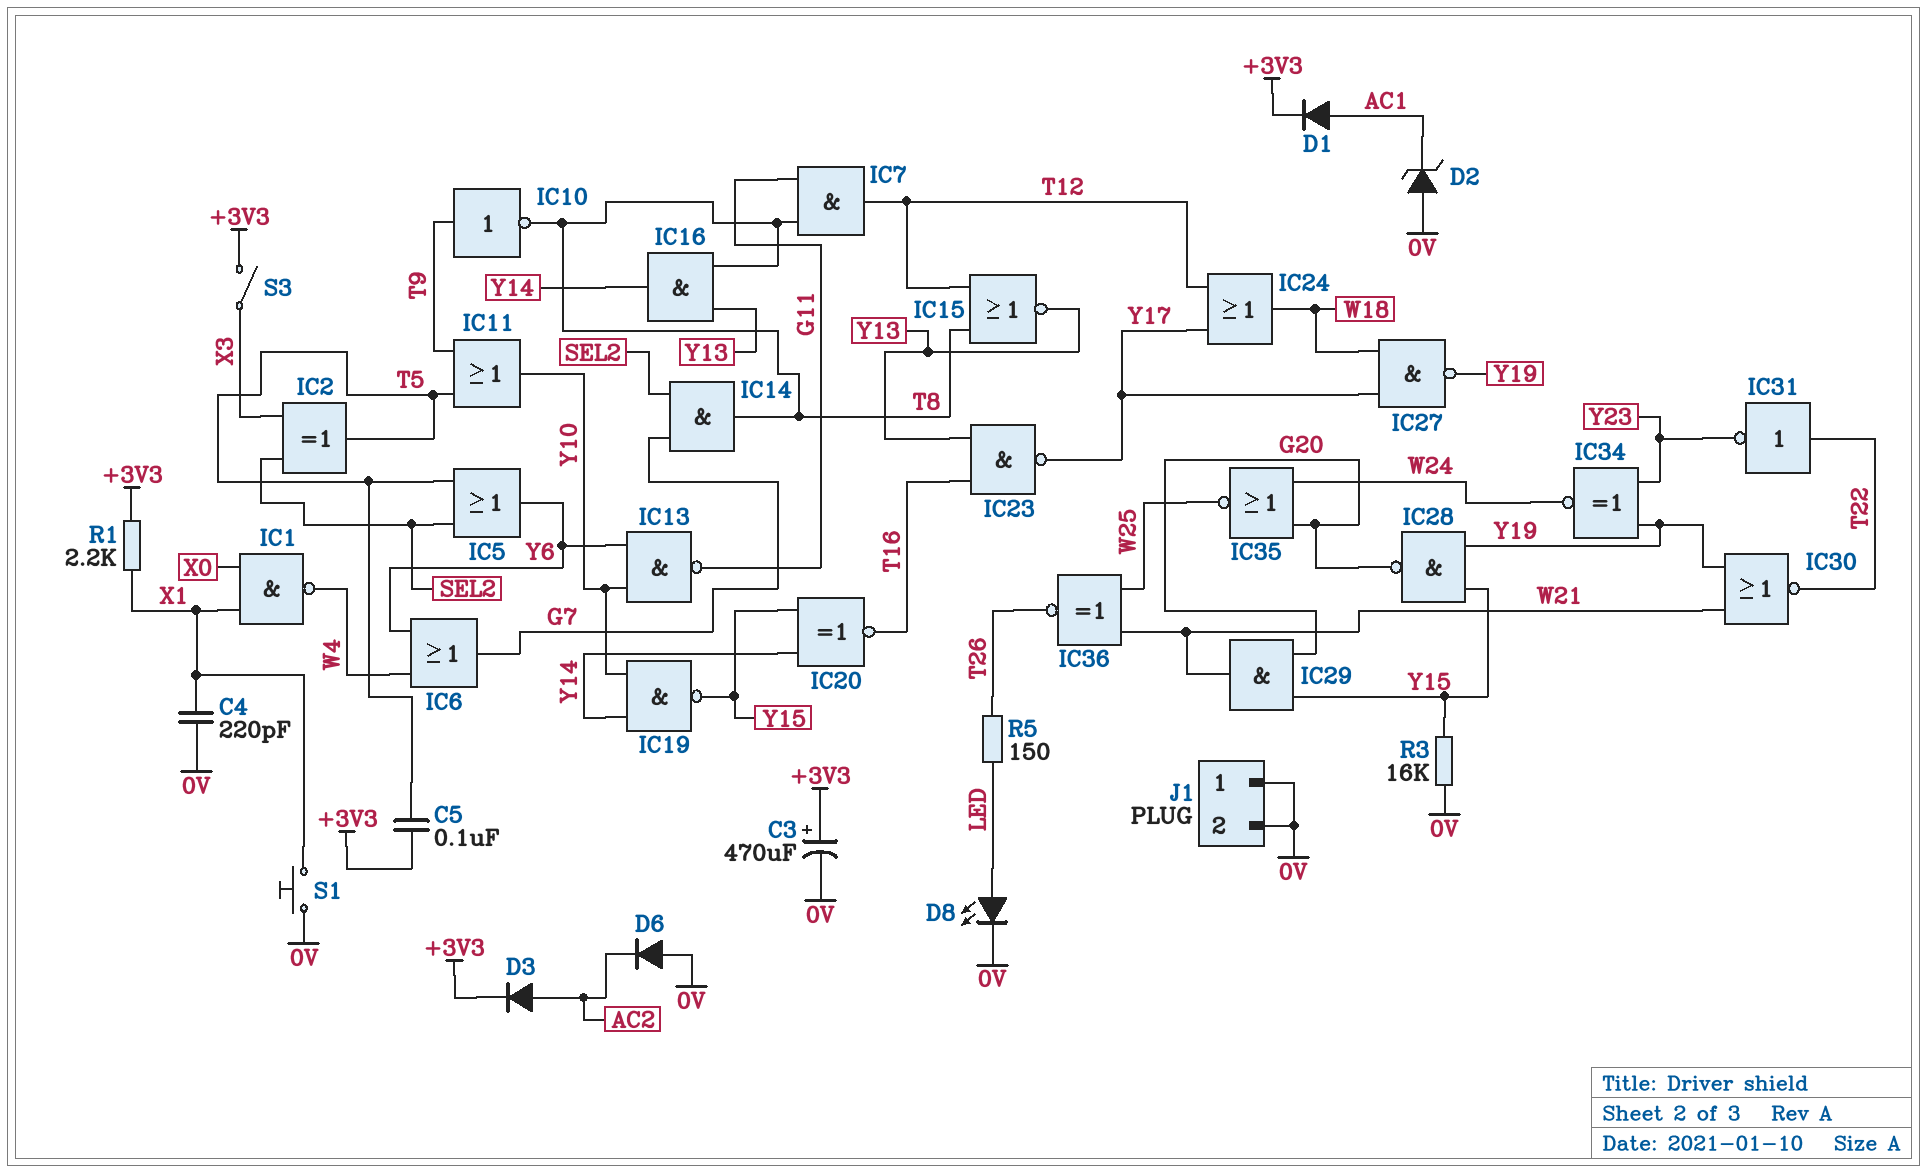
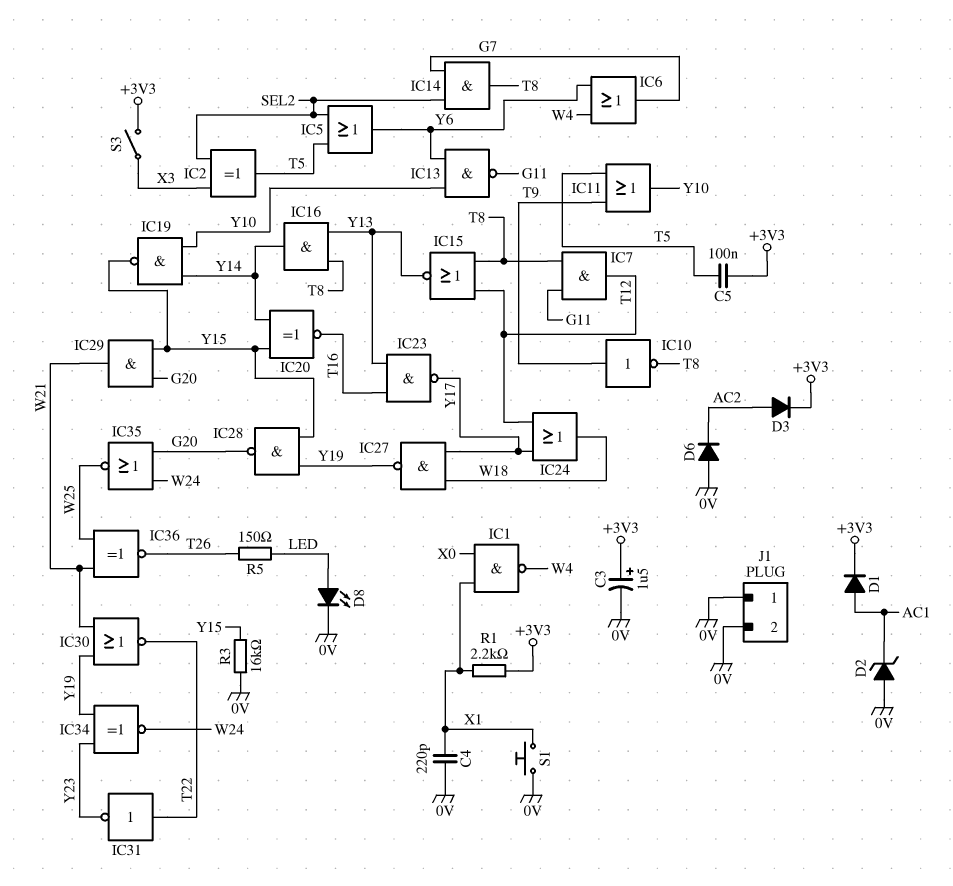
C3: 470uF (plus +3V3, minus 0V) -> 1.5uF (plus +3V3, minus 0V)

